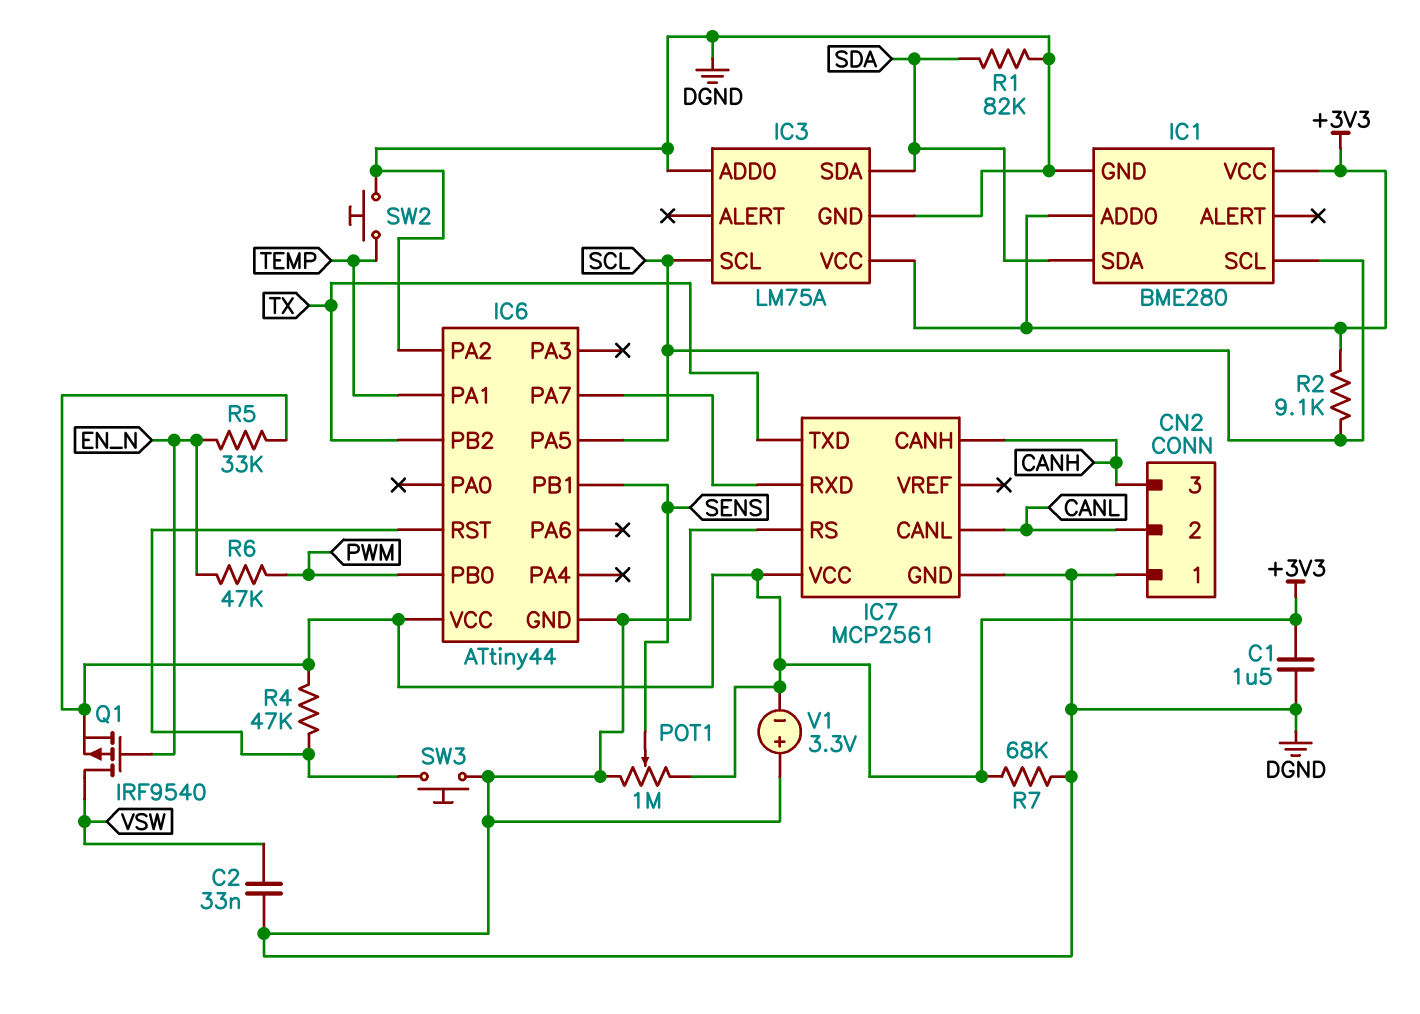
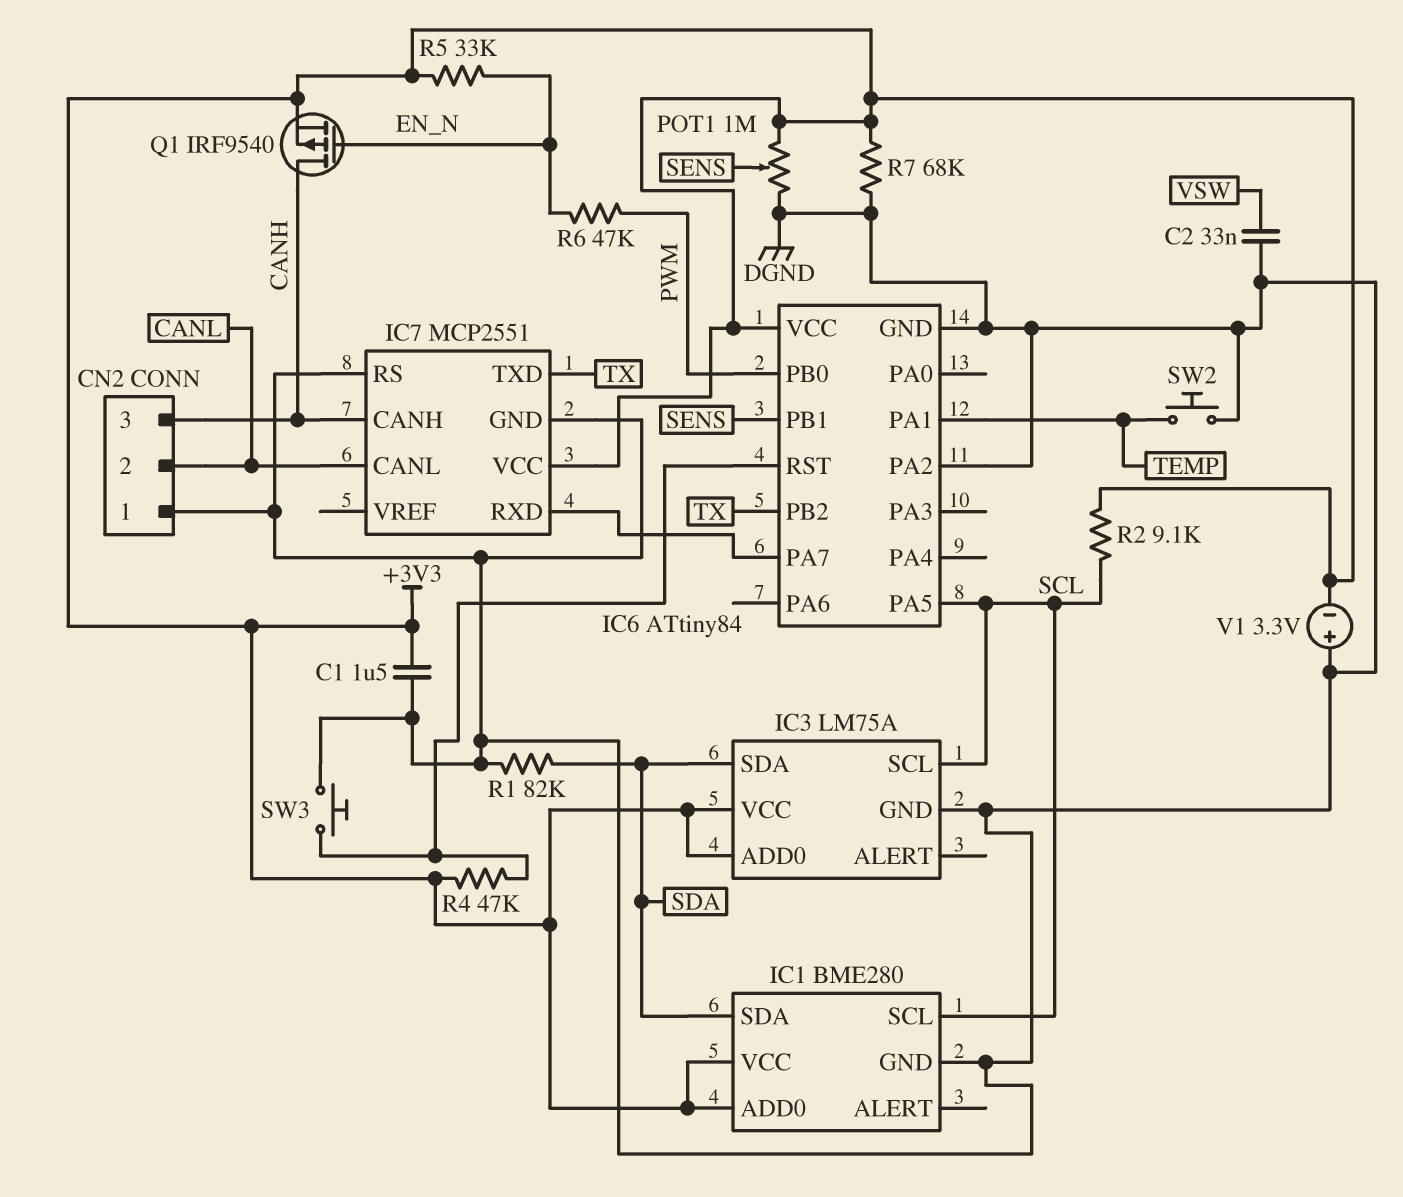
IC3 pin ADD0: DGND -> +3V3
IC6: ATtiny44 -> ATtiny84
IC7: MCP2561 -> MCP2551
Q1: PMOS IRF9540 (G EN_N, D VSW, S +3V3) -> PMOS IRF9540 (G EN_N, D CANH, S +3V3)

